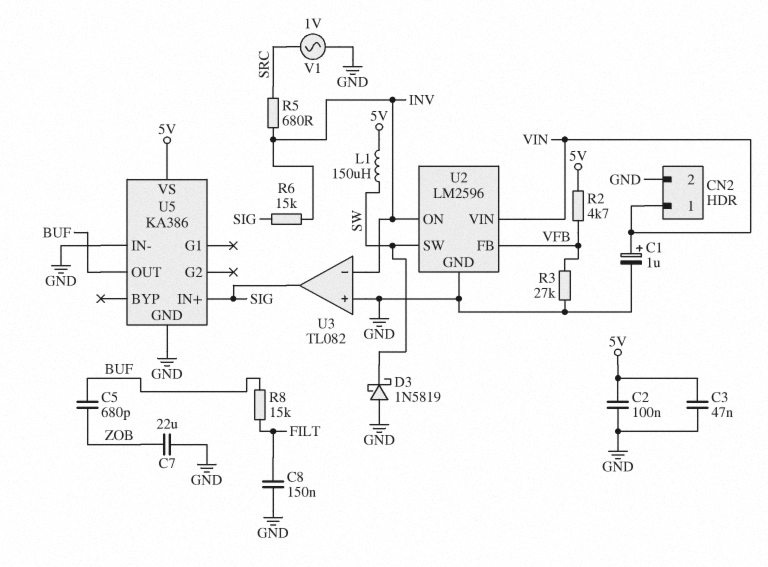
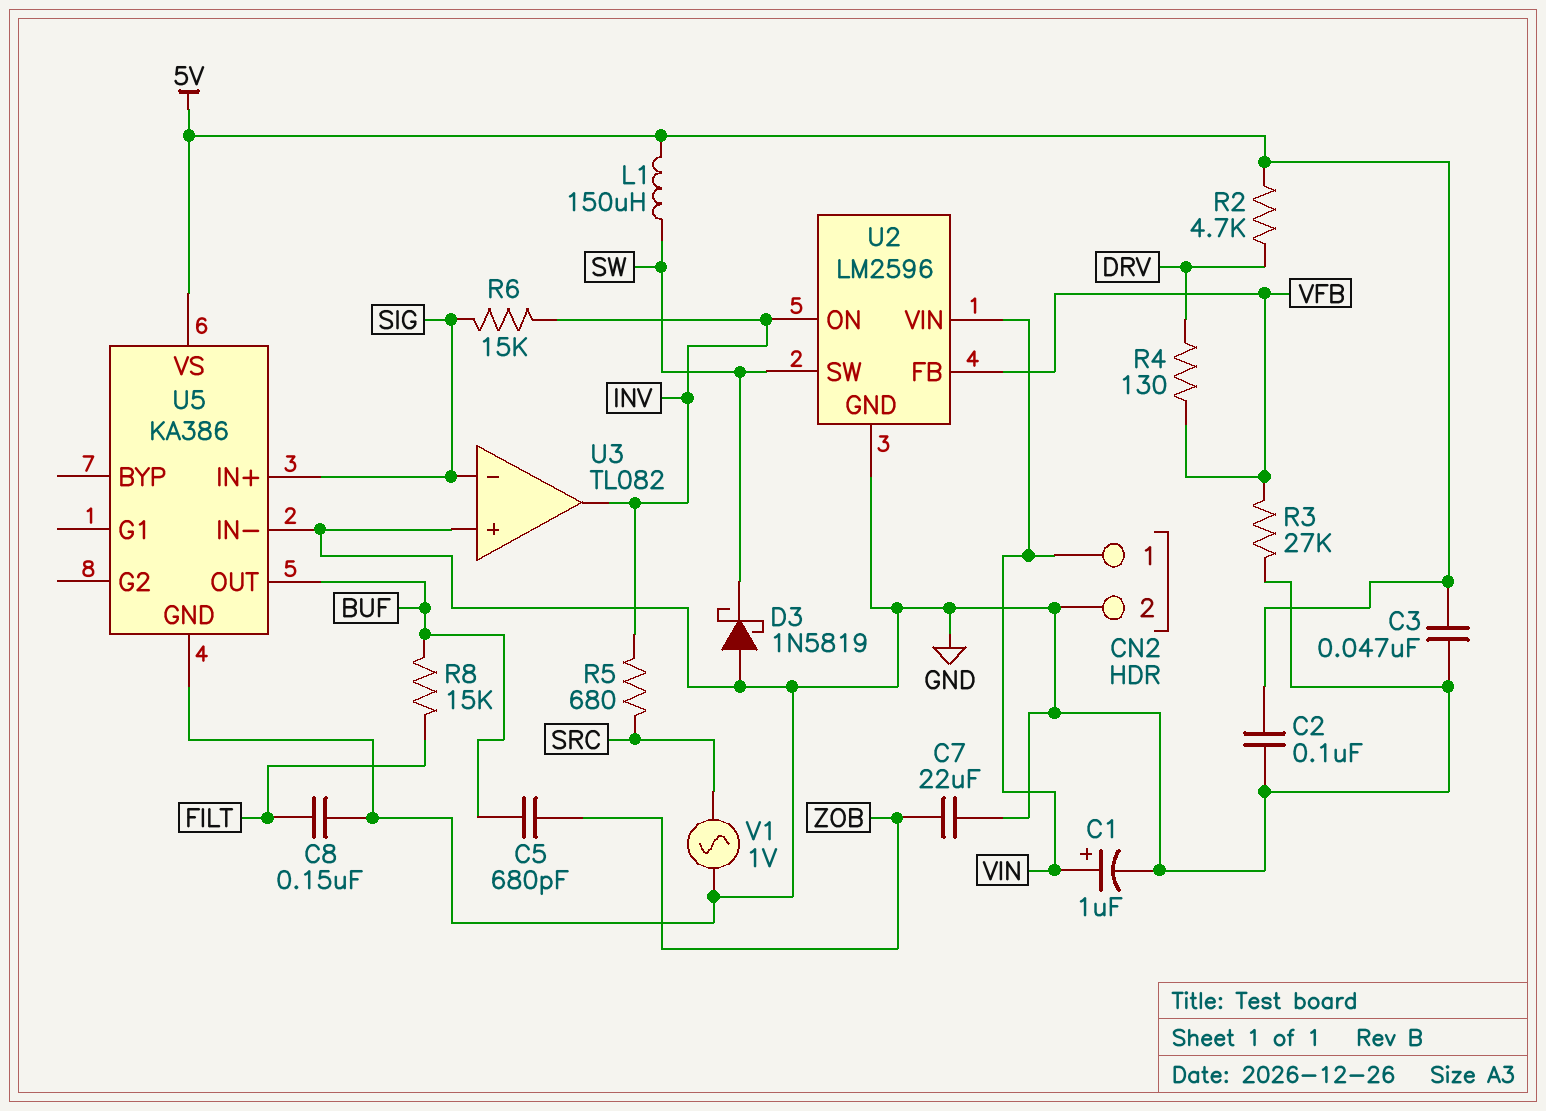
R2: 4.7k (5V, VFB) -> 4.7k (5V, DRV)
R4: none -> 130 (DRV, VFB)
U3 pin in-: INV -> SIG
U3 pin out: SIG -> INV

